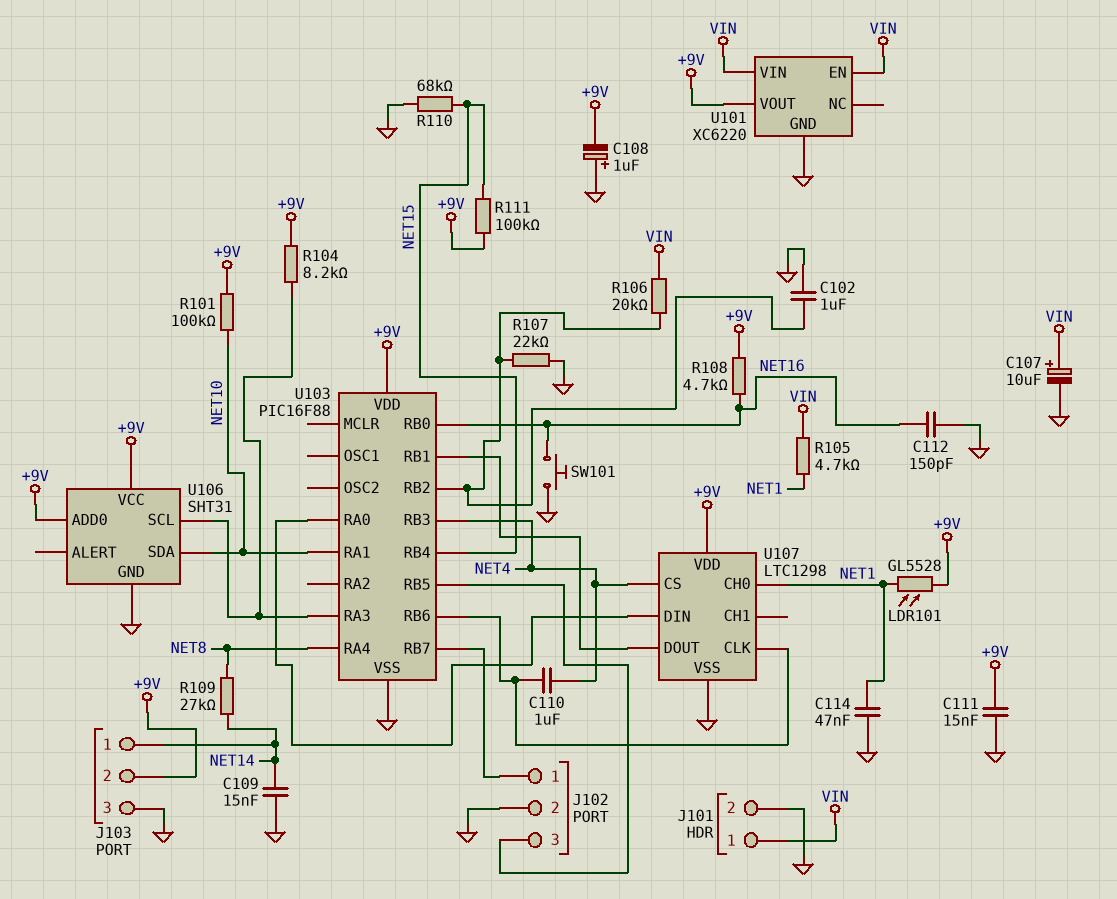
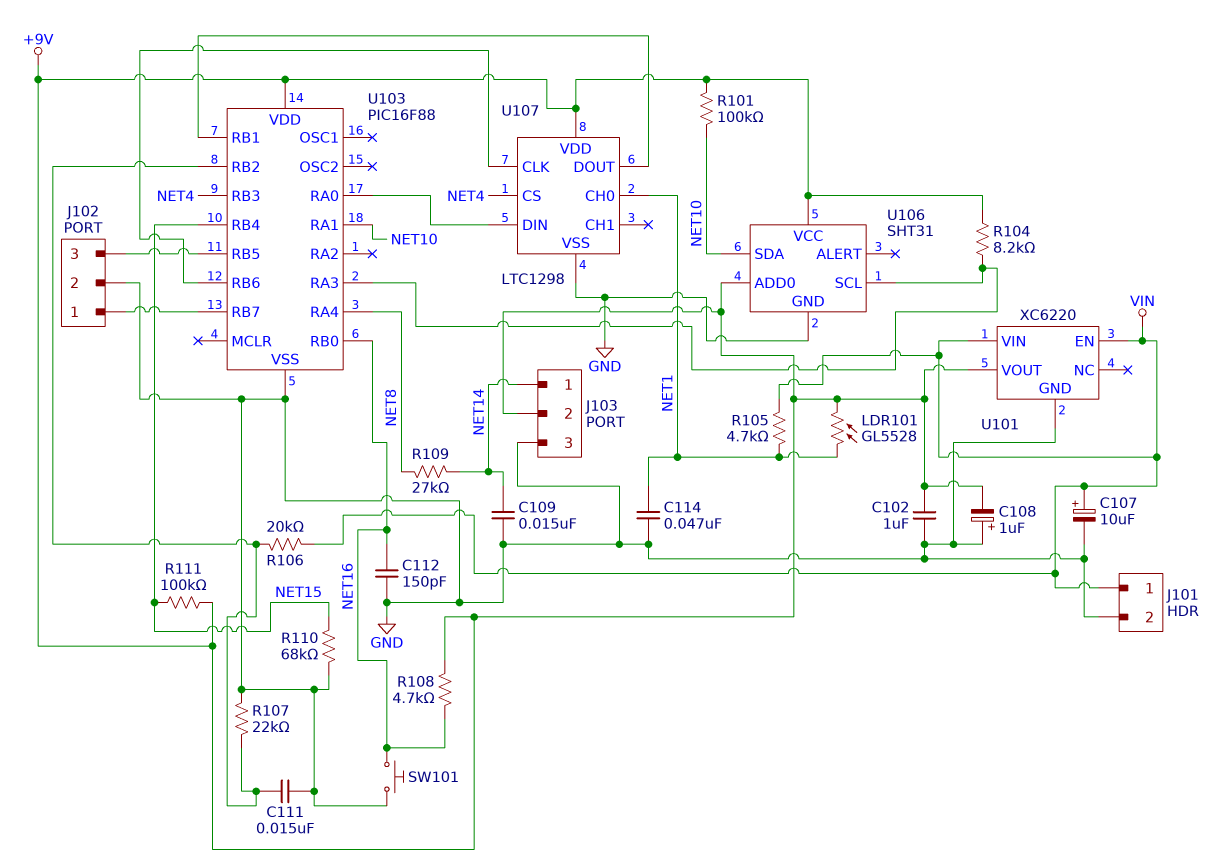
C102: 1uF (GND, U103/RB2) -> 1uF (+9V, GND)
C110: 1uF (NET4, U103/RB6) -> none
C111: 15nF (+9V, GND) -> 15nF (GND, U103/RB2)

